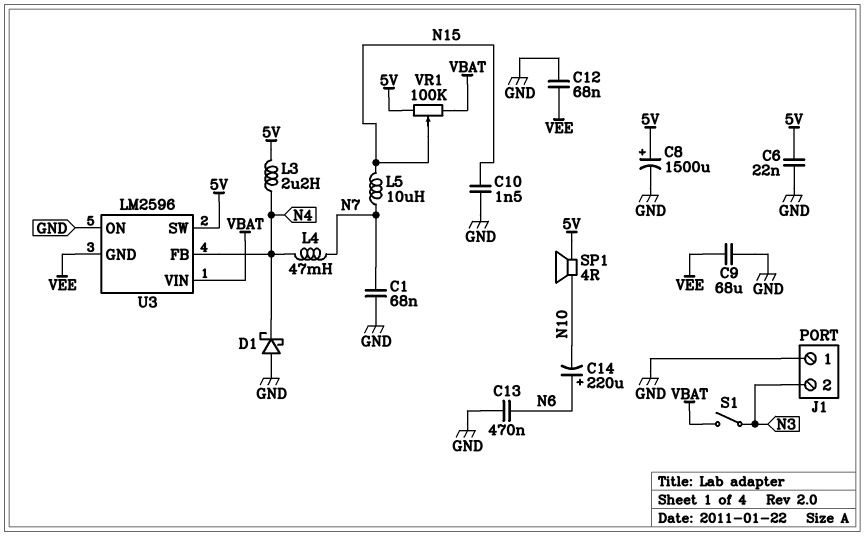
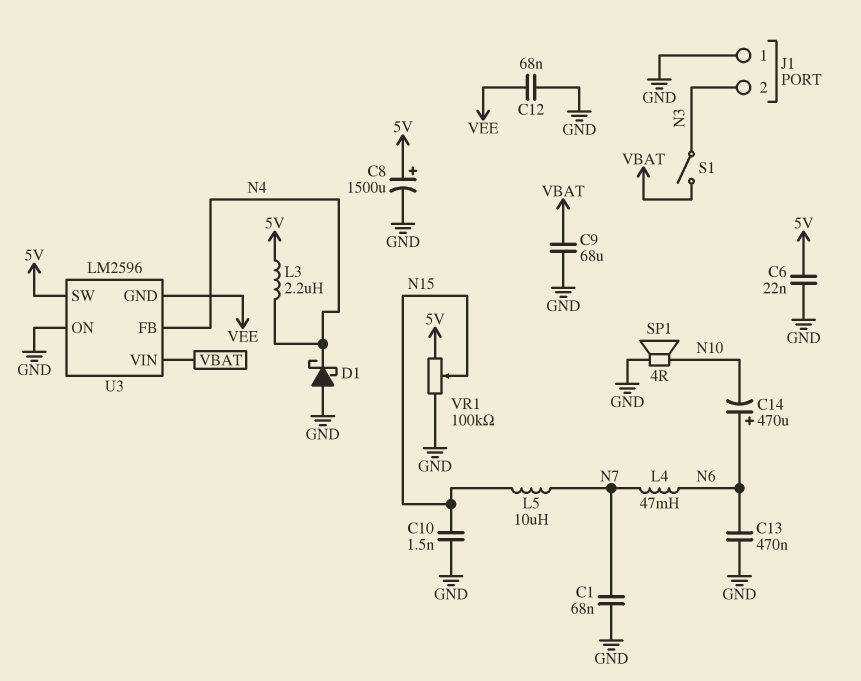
C9: 68uF (GND, VEE) -> 68uF (GND, VBAT)
C14: 220uF (plus N6, minus N10) -> 470uF (plus N6, minus N10)
L4: 47mH (N4, N7) -> 47mH (N6, N7)
SP1: speaker 4R (5V, N10) -> speaker 4R (GND, N10)
VR1: 100k (5V, VBAT, wiper N15) -> 100k (5V, GND, wiper N15)

